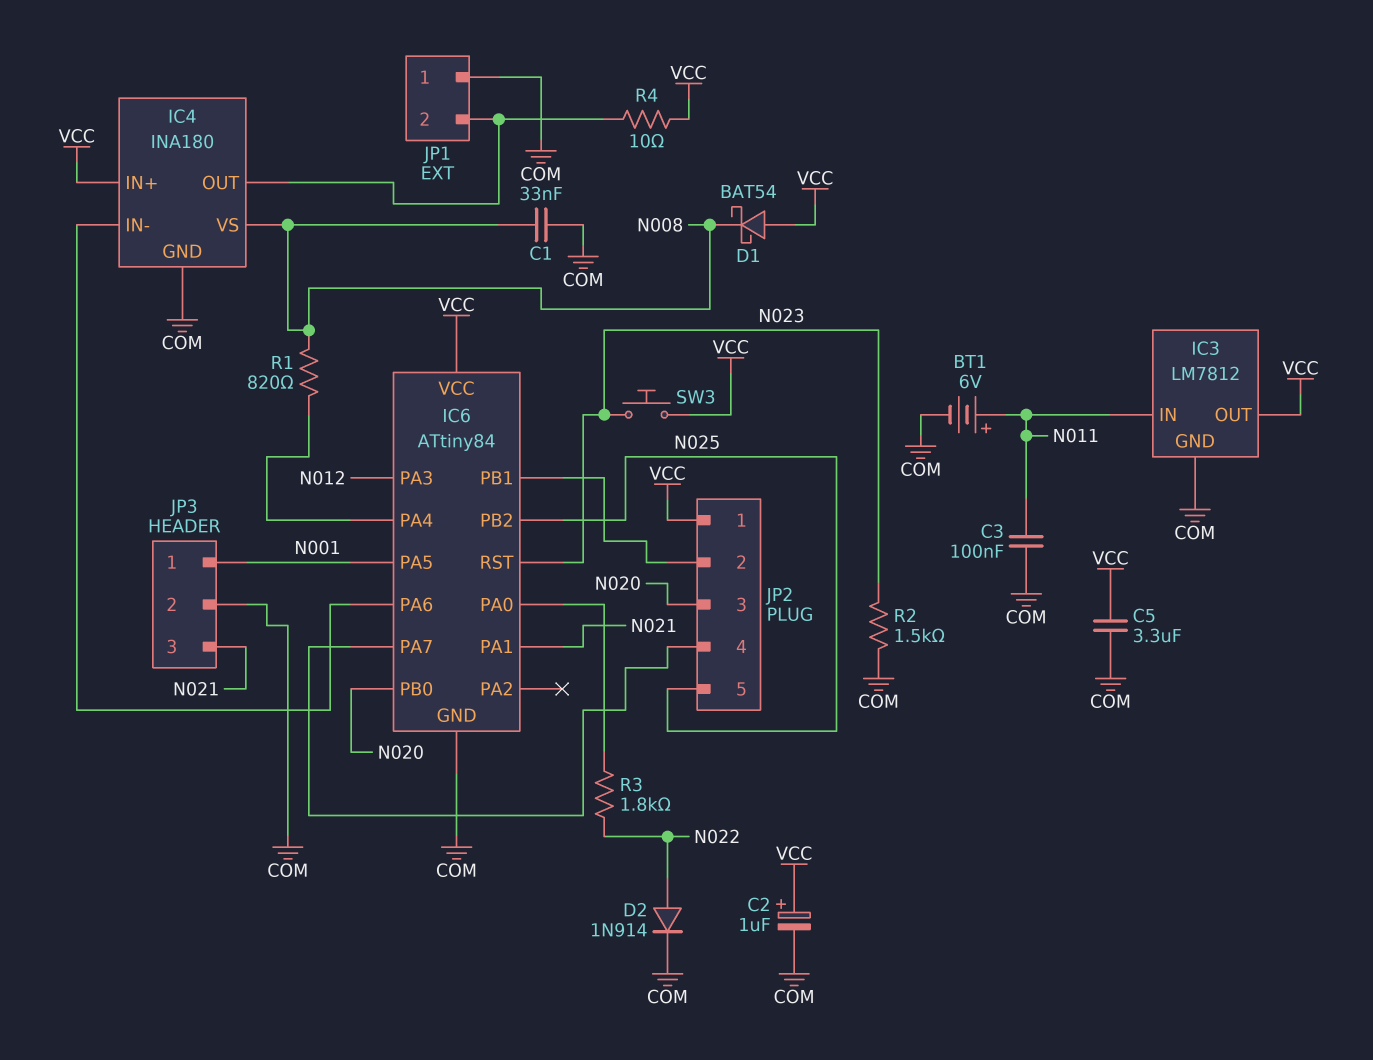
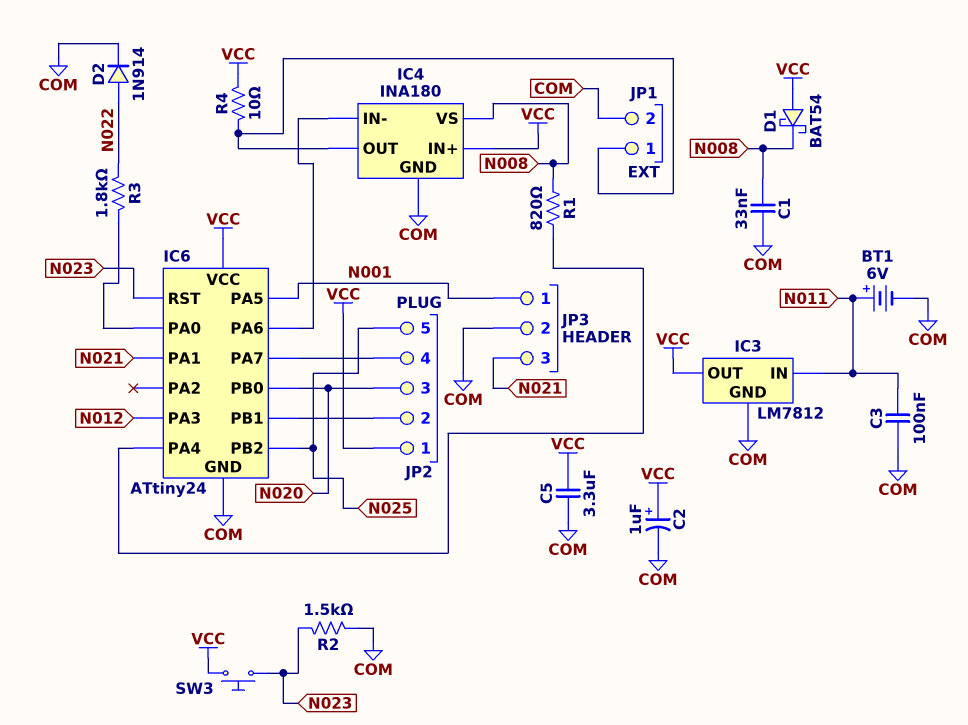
IC6: ATtiny84 -> ATtiny24
JP1 pin 1: COM -> IC4/OUT
JP1 pin 2: IC4/OUT -> COM

